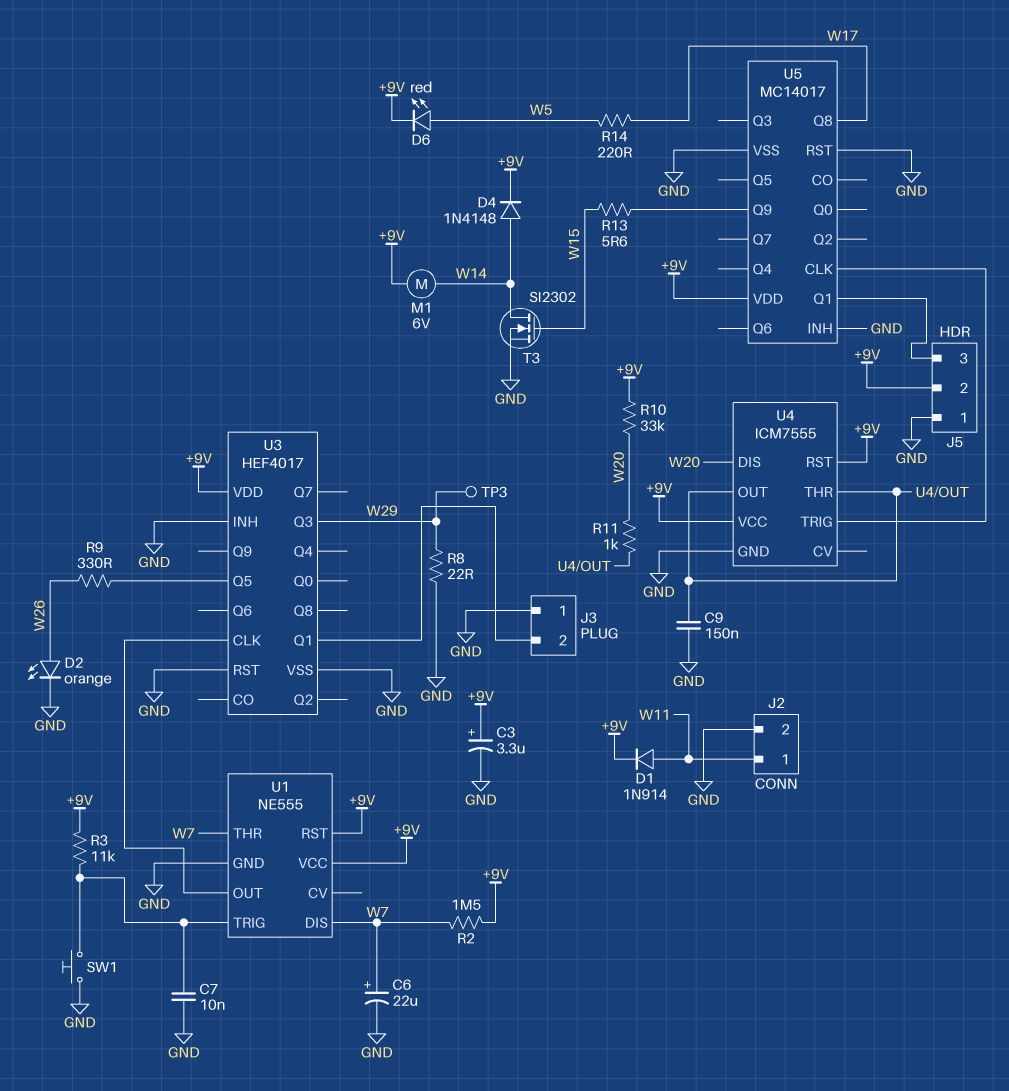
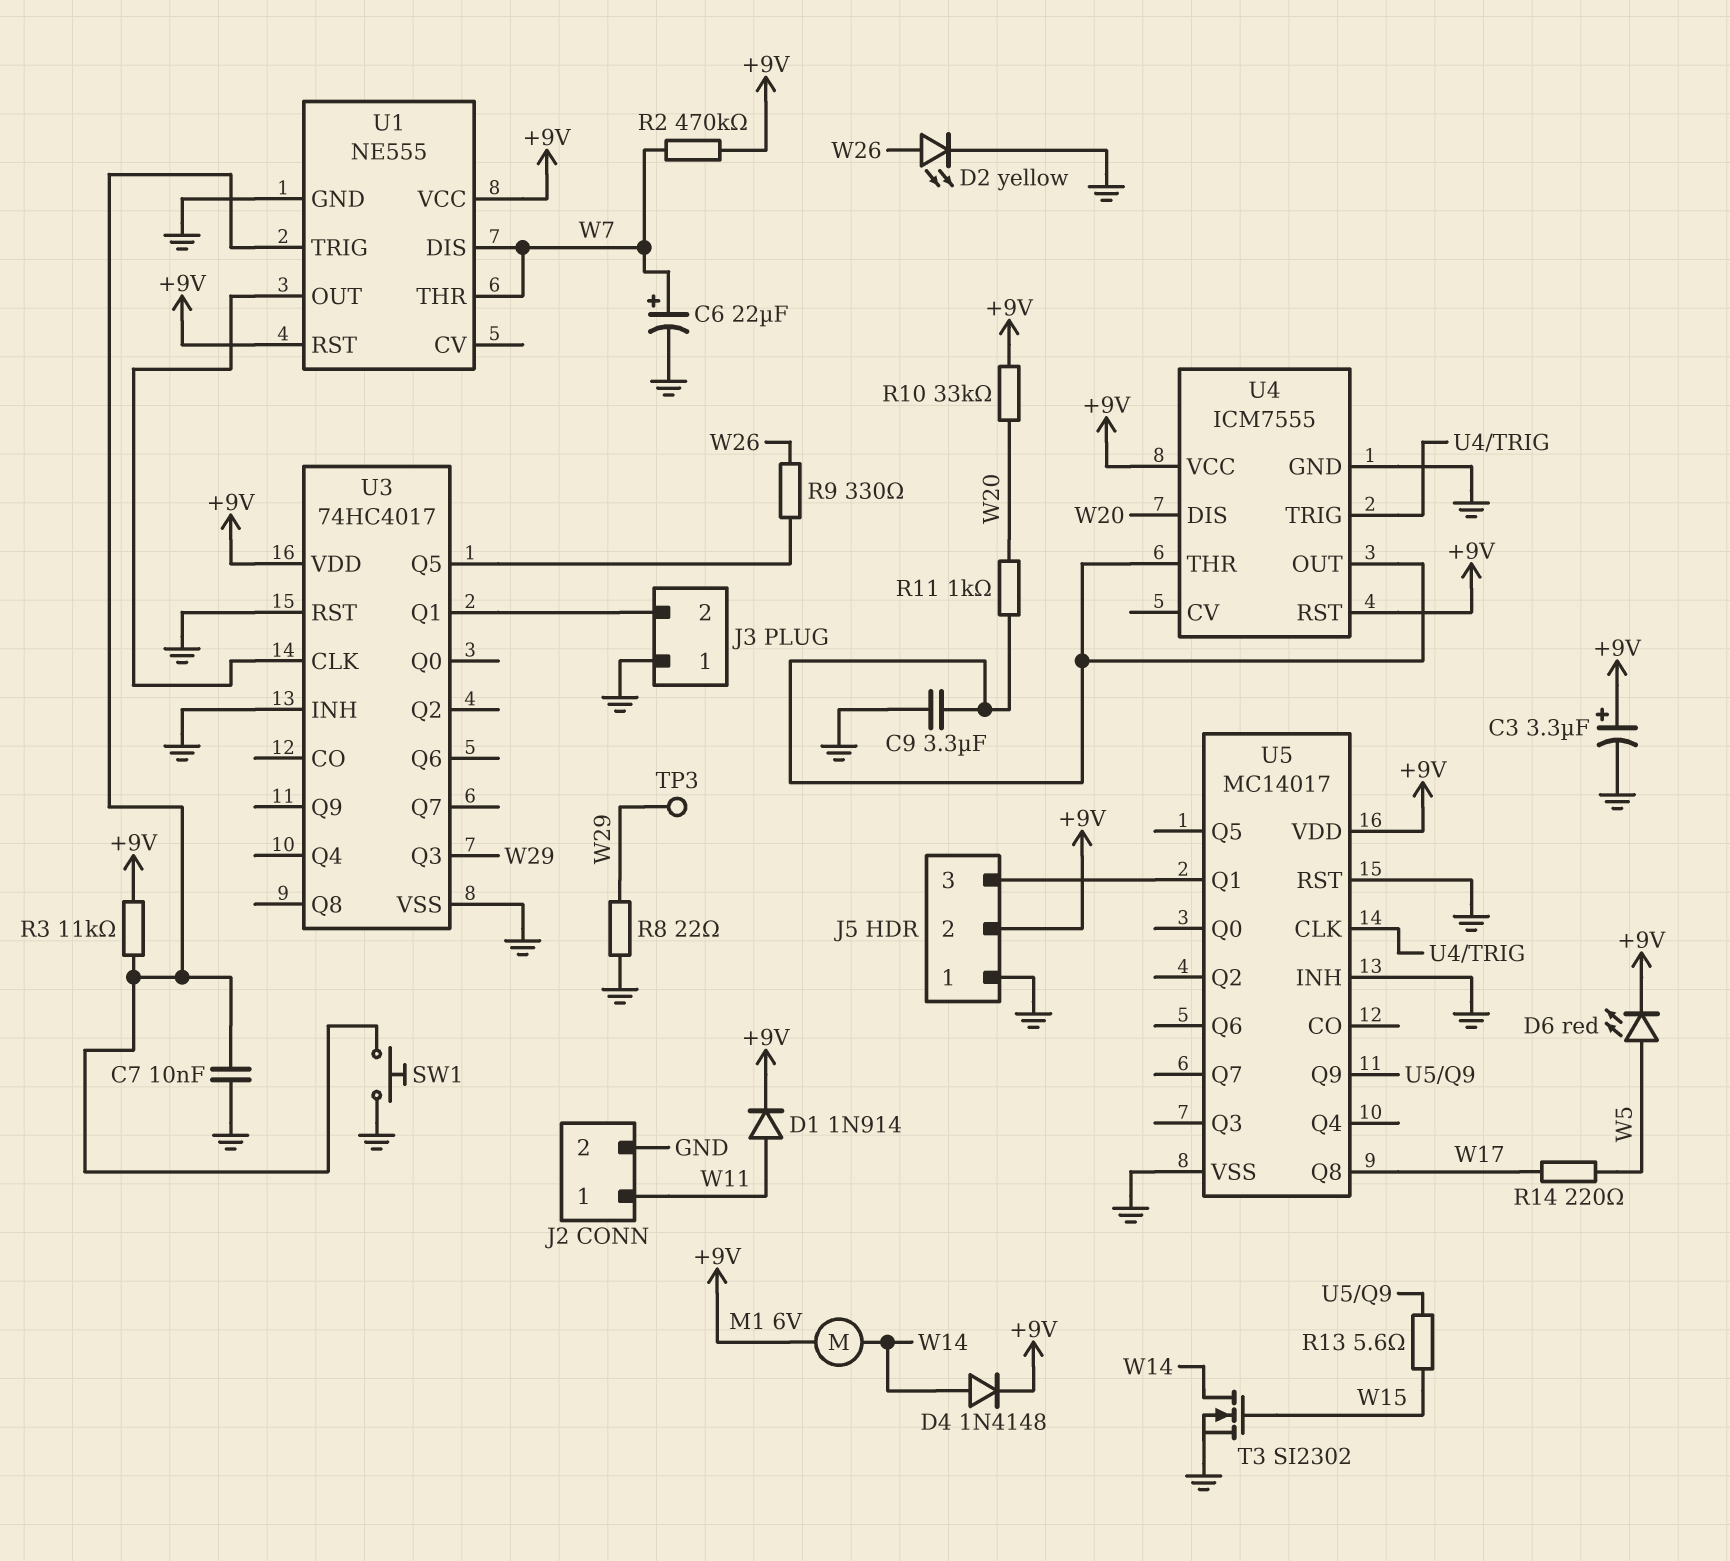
C9: 150nF (GND, U4/OUT) -> 3.3uF (GND, U4/OUT)
D2: LED orange (A W26, K GND) -> LED yellow (A W26, K GND)
R2: 1.5M (+9V, W7) -> 470k (+9V, W7)
U3: HEF4017 -> 74HC4017

